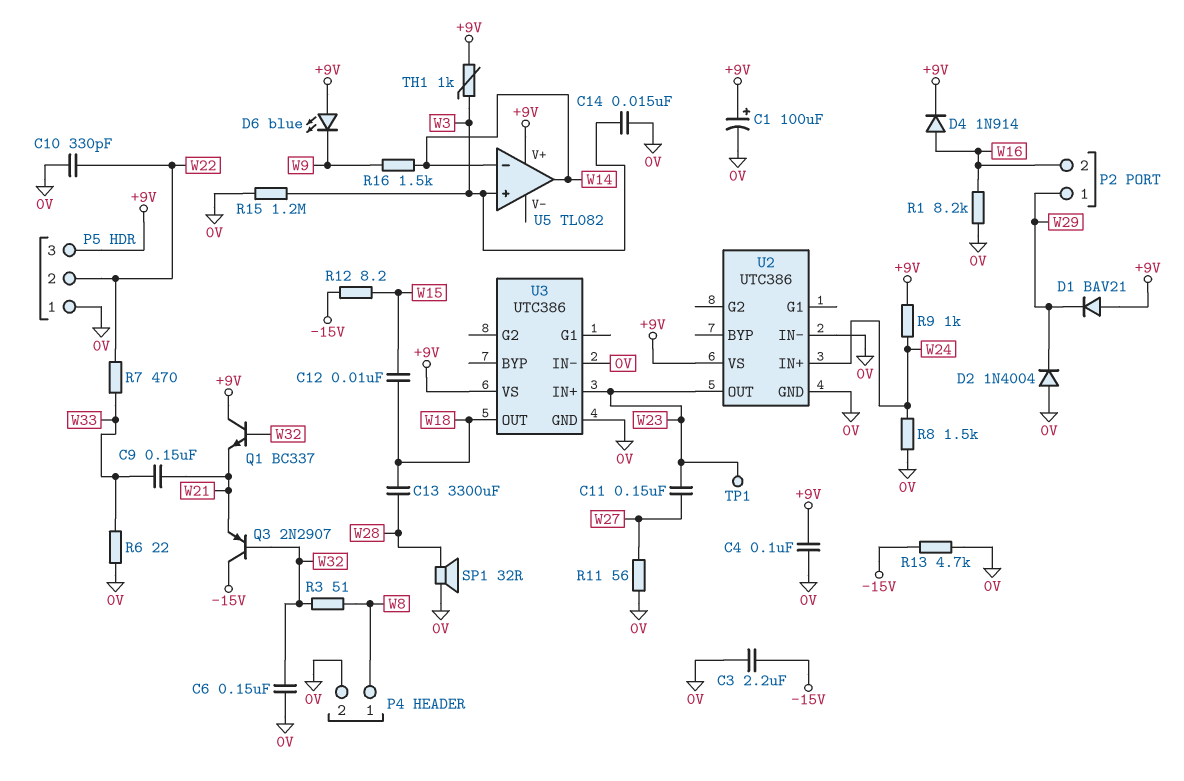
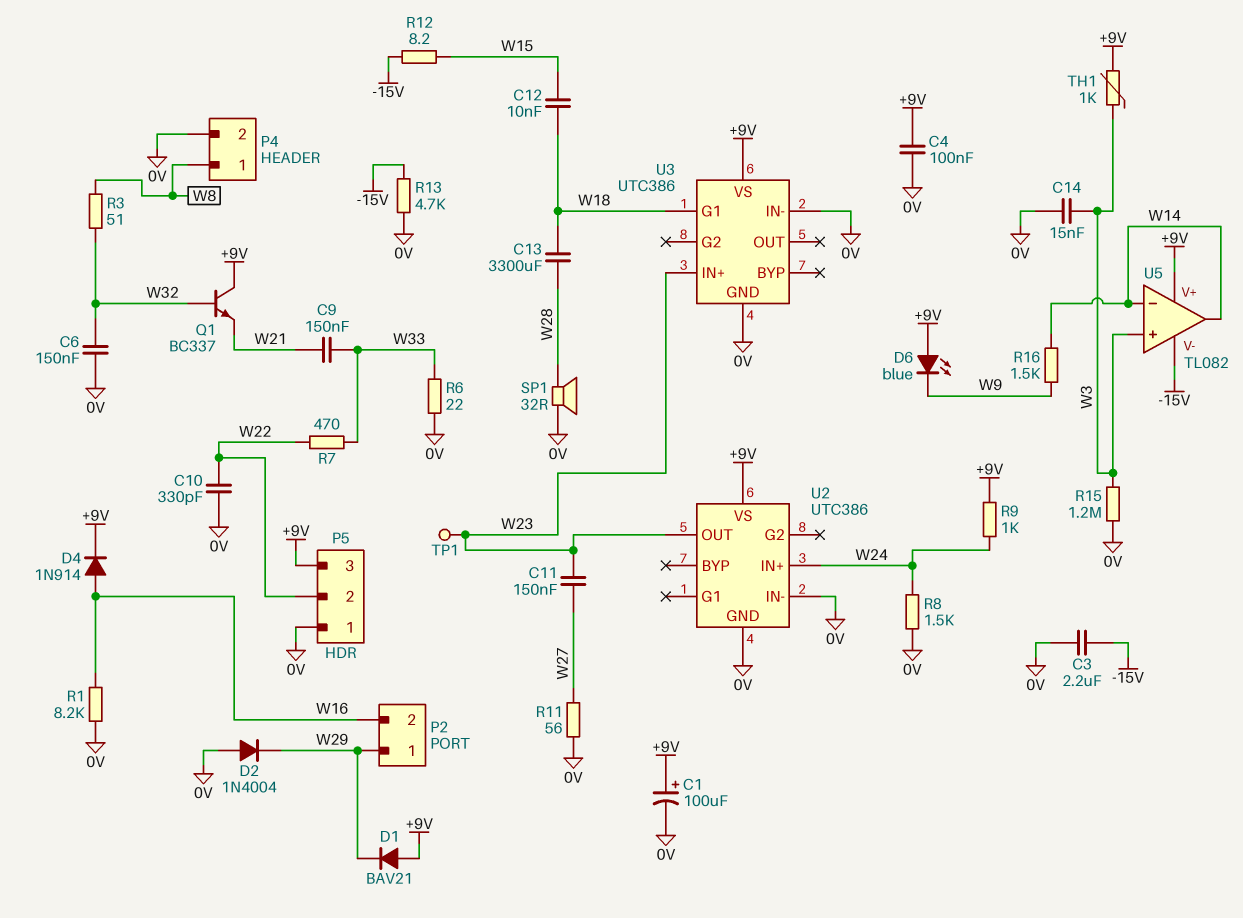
Q3: PNP 2N2907 (B W32, C -15V, E W21) -> none
U3 pin G1: none -> W18
U3 pin OUT: W18 -> none
U5 pin V-: none -> -15V

